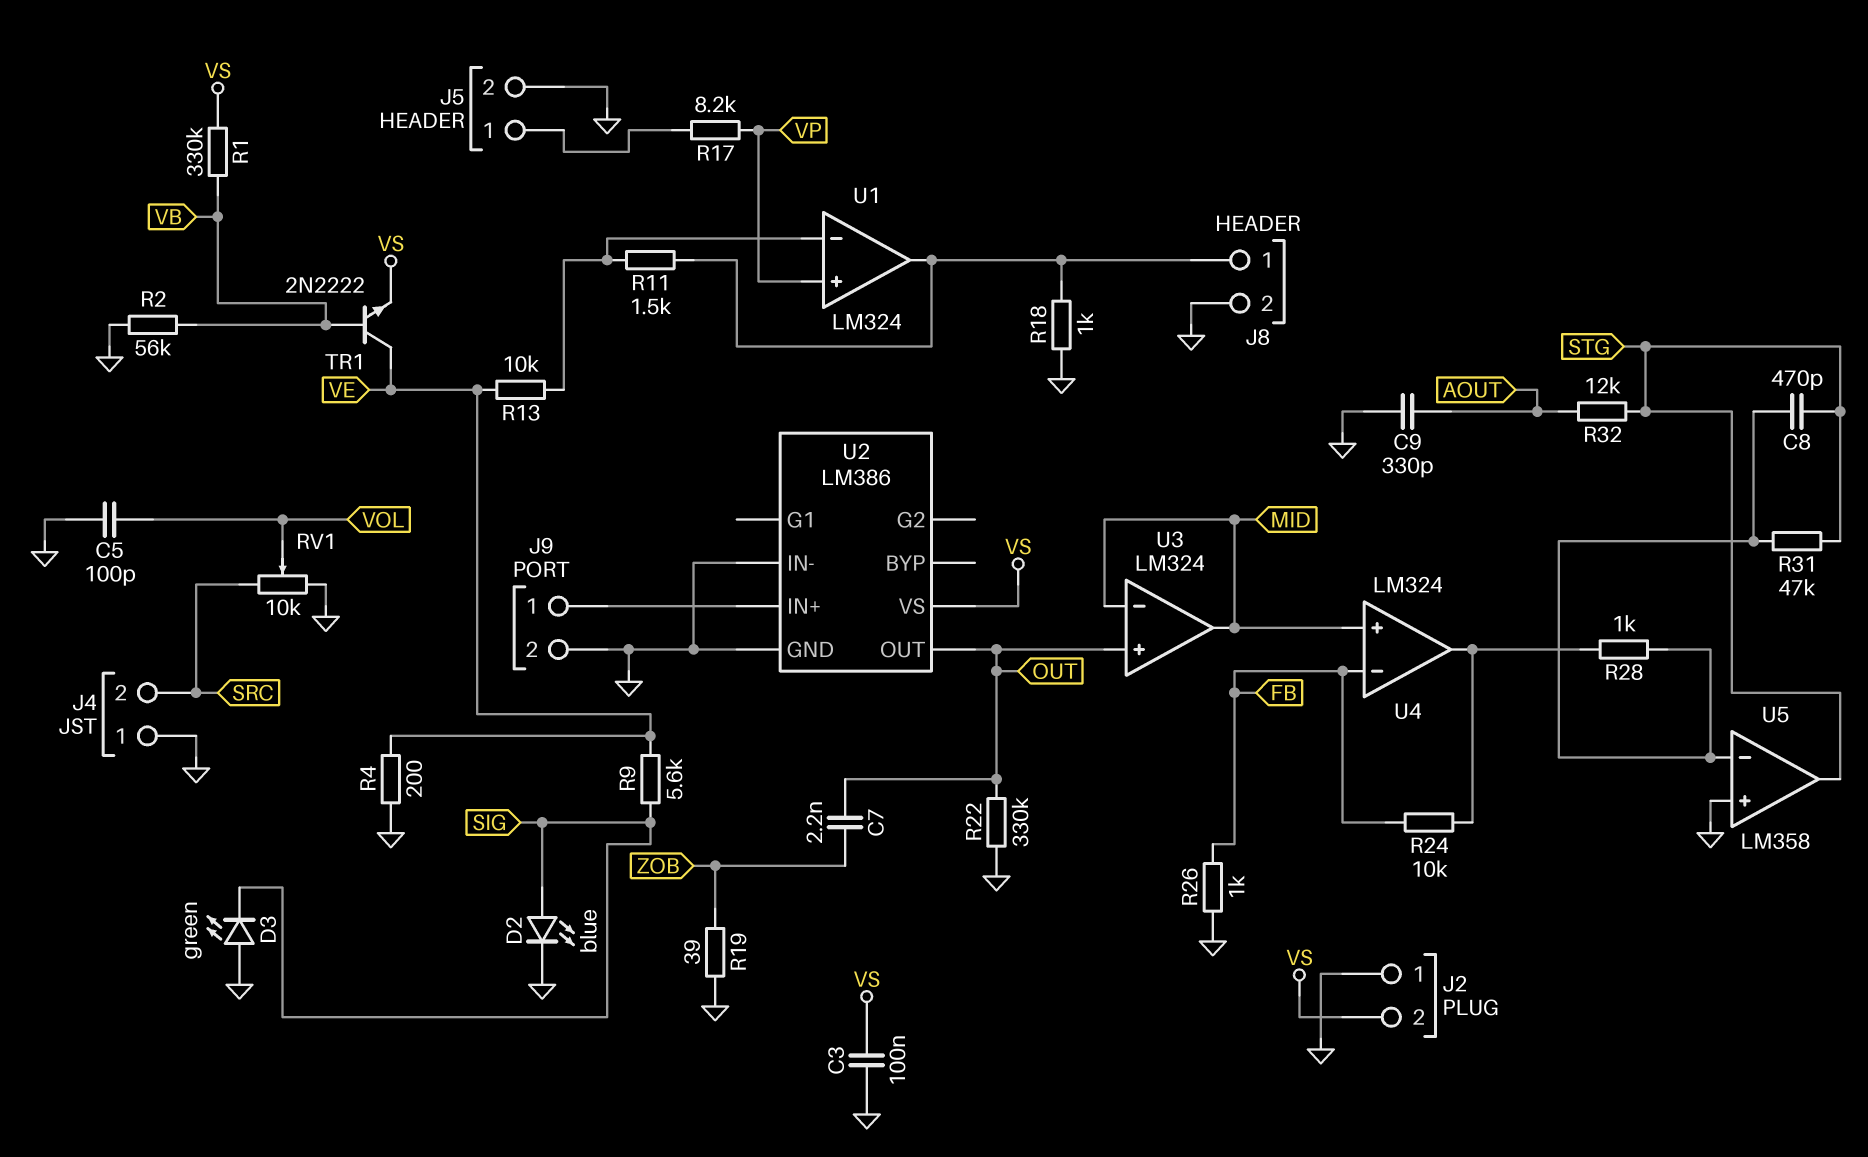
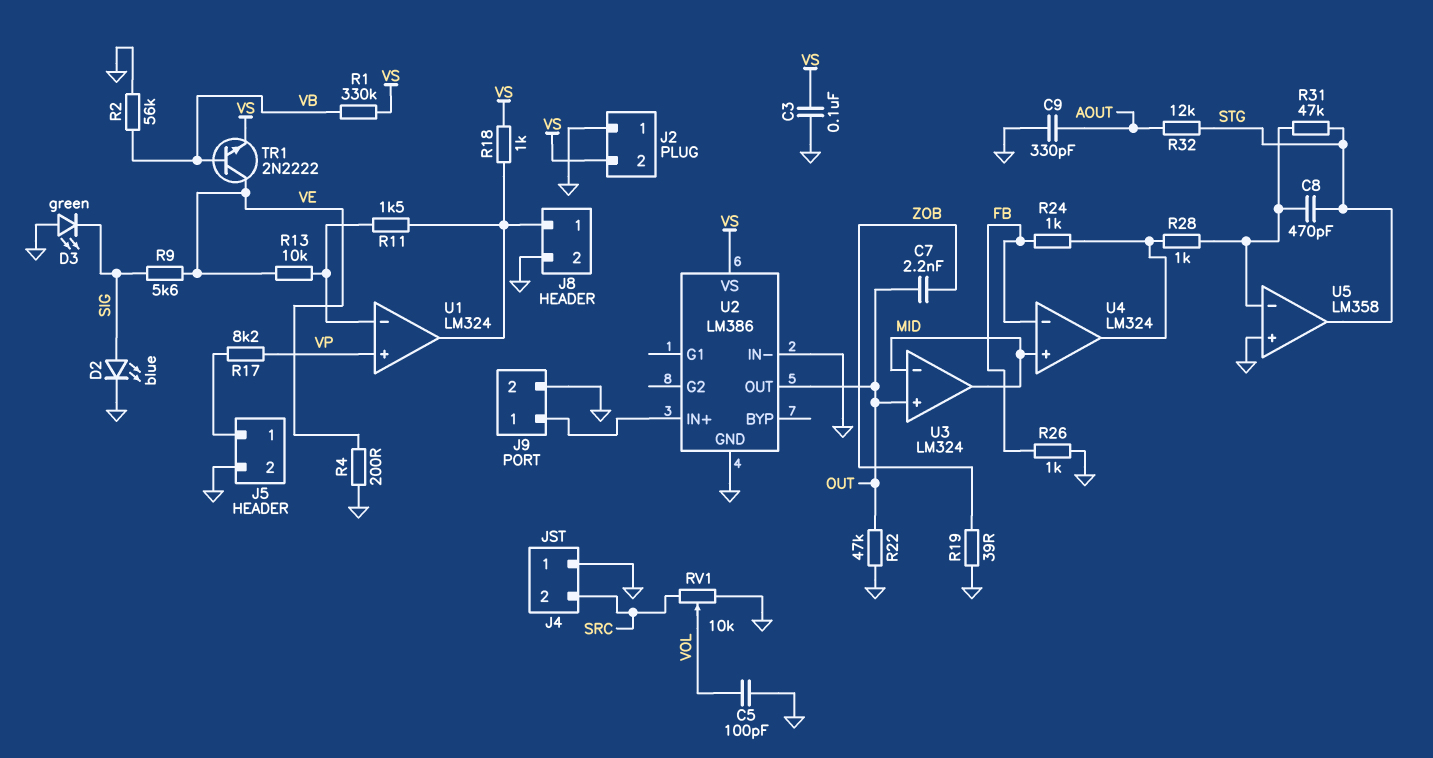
R18: 1k (GND, J8/1) -> 1k (J8/1, VS)
R22: 330k (GND, OUT) -> 47k (GND, OUT)
R24: 10k (FB, U4/out) -> 1k (FB, U4/out)

